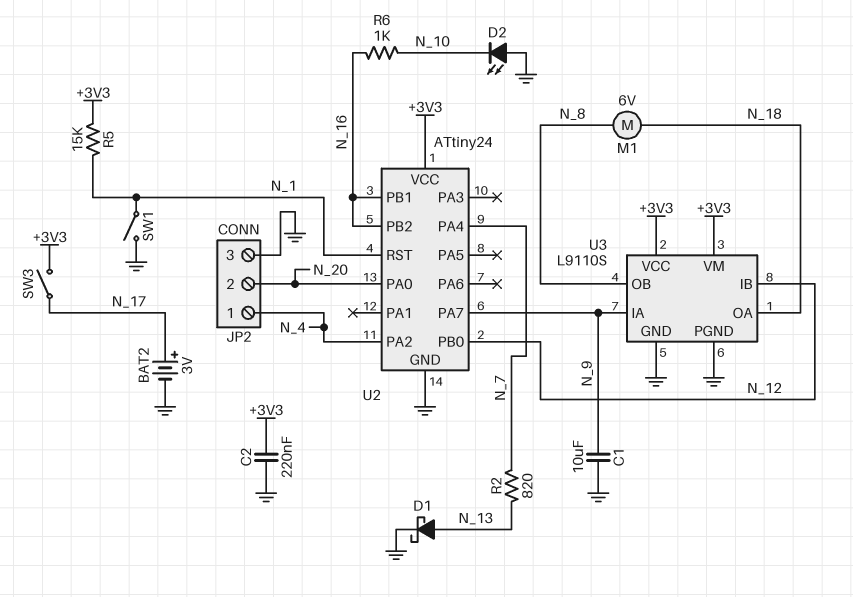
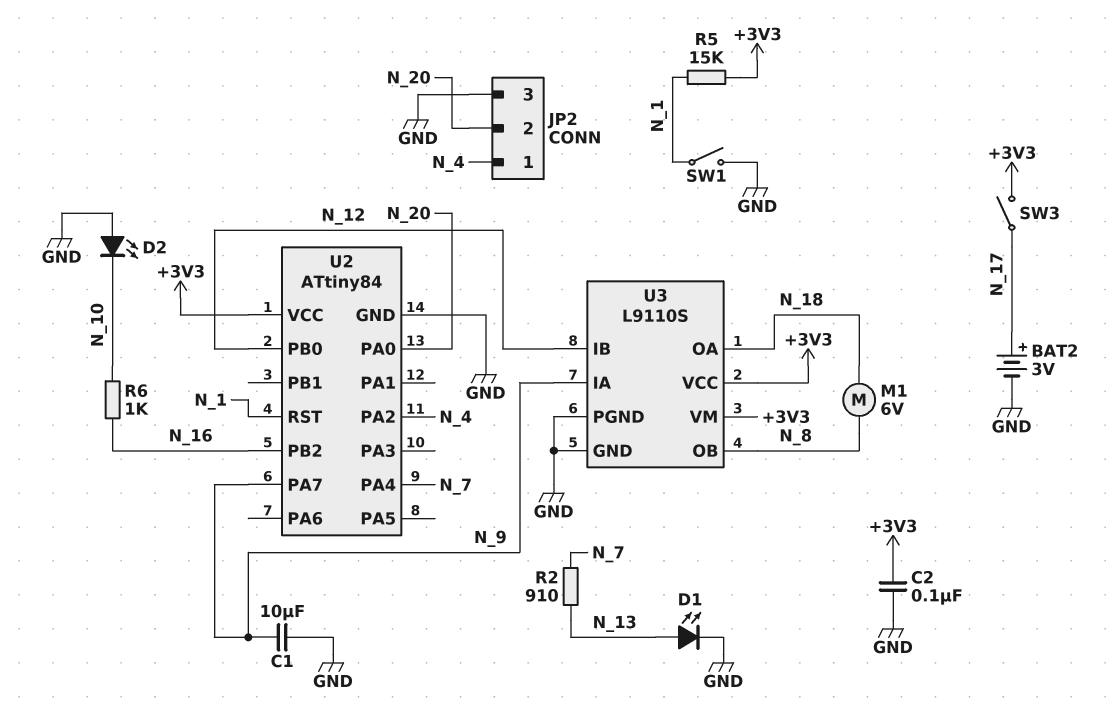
C2: 220nF (+3V3, GND) -> 100nF (+3V3, GND)
D1: schottky (A N_13, K GND) -> LED (A N_13, K GND)
R2: 820 (N_7, N_13) -> 910 (N_7, N_13)
U2: ATtiny24 -> ATtiny84
U2 pin PB1: N_16 -> none

